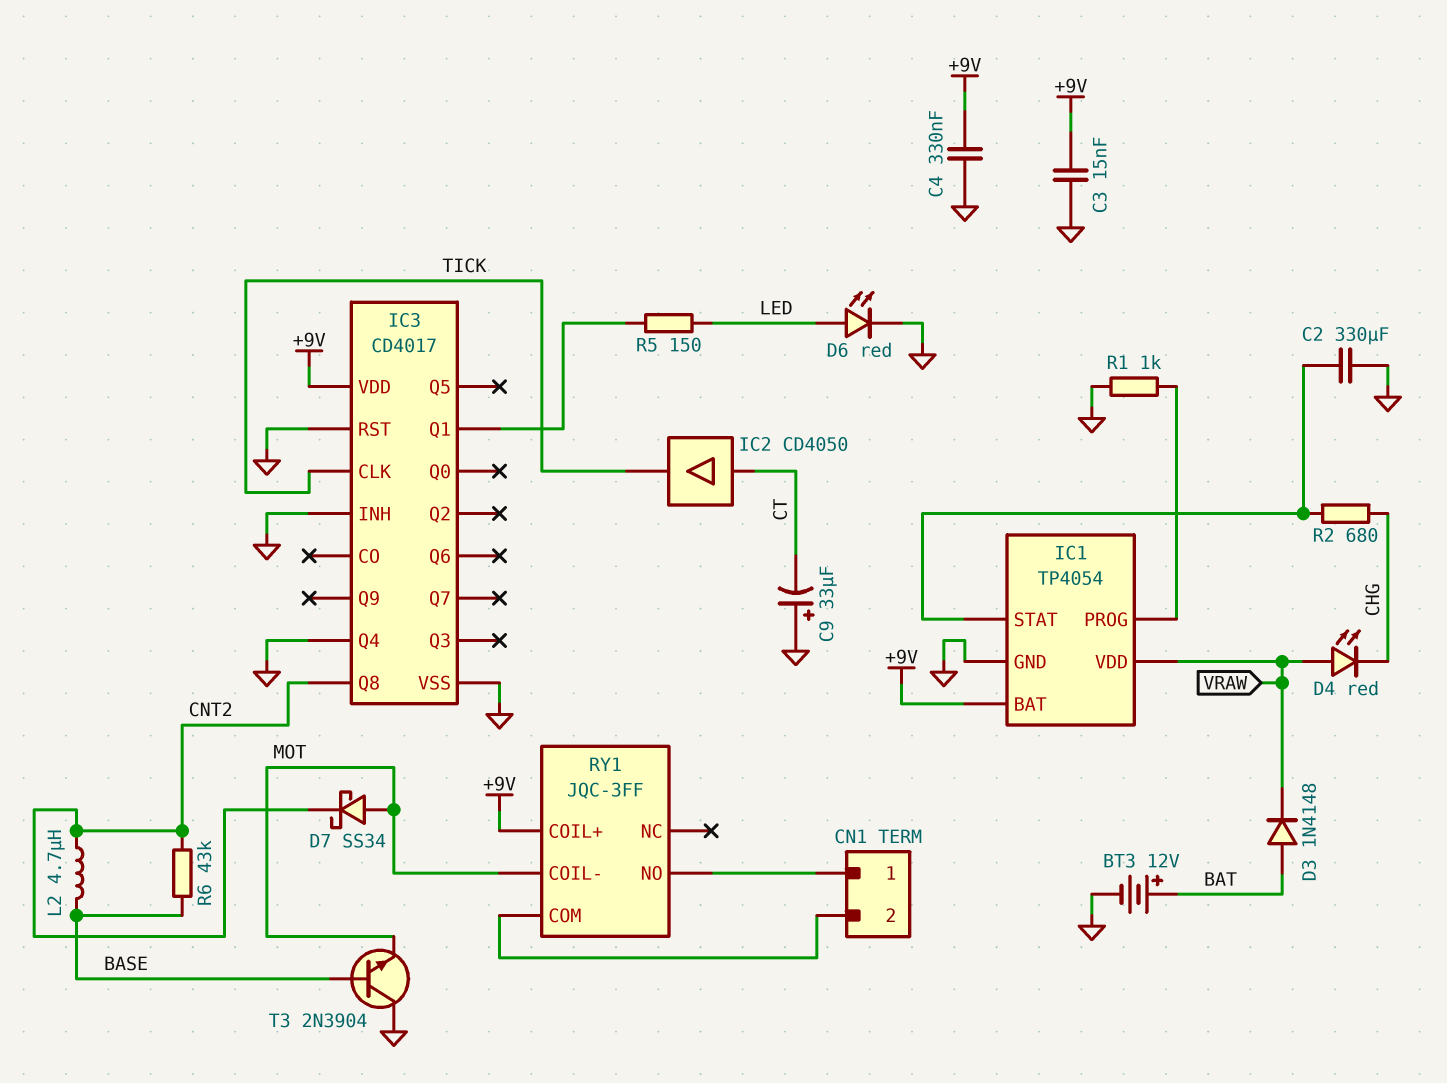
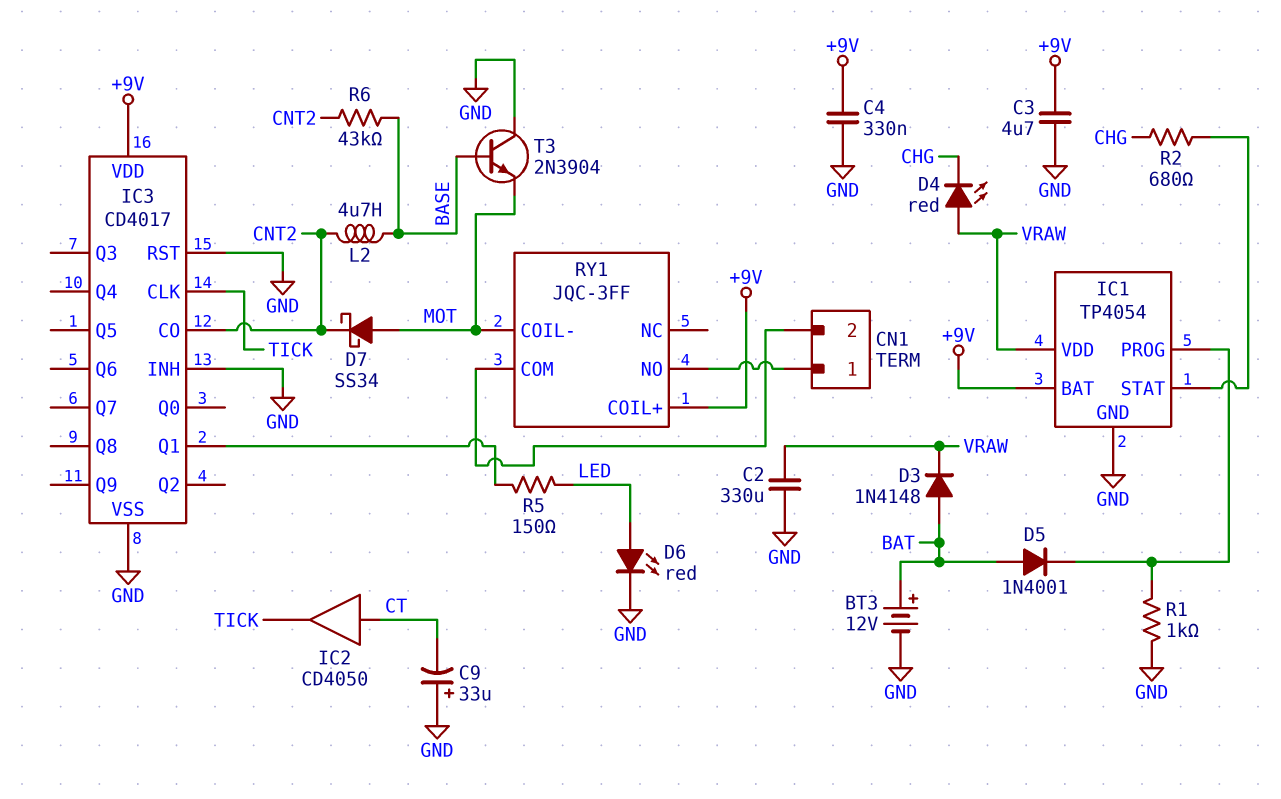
C2: 330uF (GND, IC1/STAT) -> 330uF (GND, VRAW)
C3: 15nF (+9V, GND) -> 4.7uF (+9V, GND)
D5: none -> diode 1N4001 (A BAT, K IC1/PROG)
IC3 pin CO: none -> CNT2
IC3 pin Q4: GND -> none
IC3 pin Q8: CNT2 -> none

